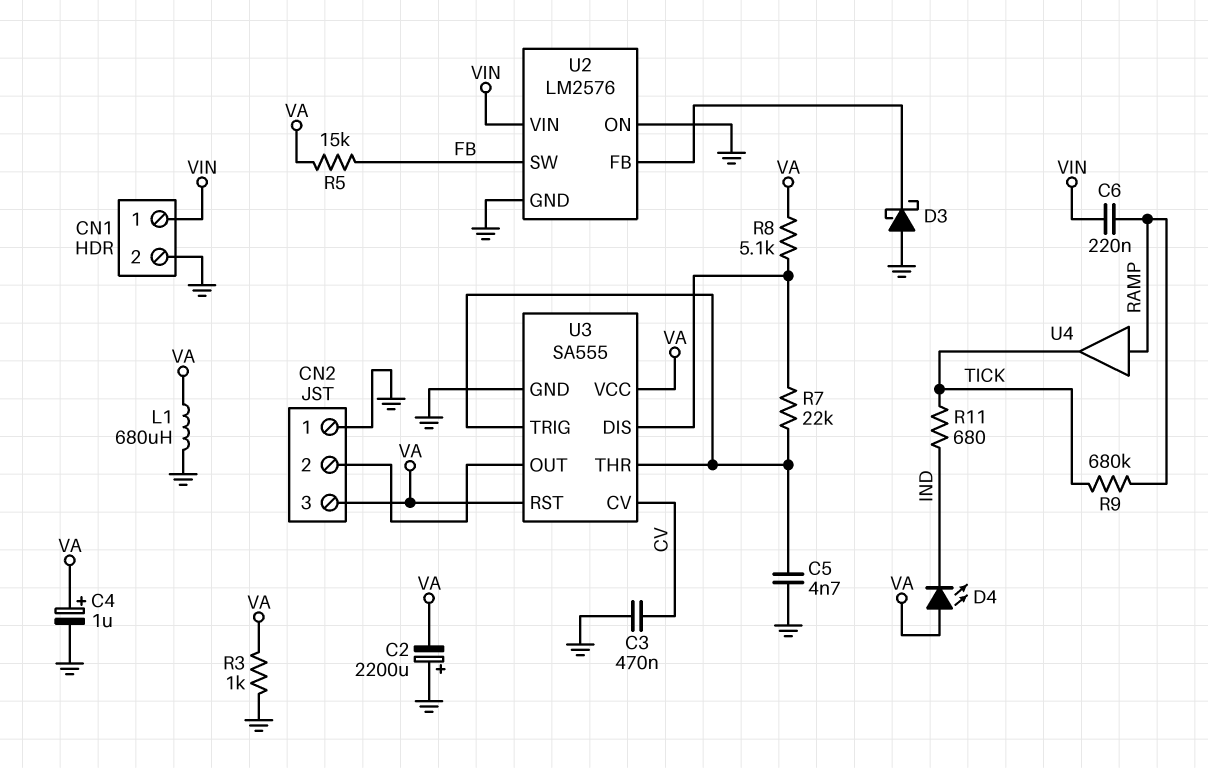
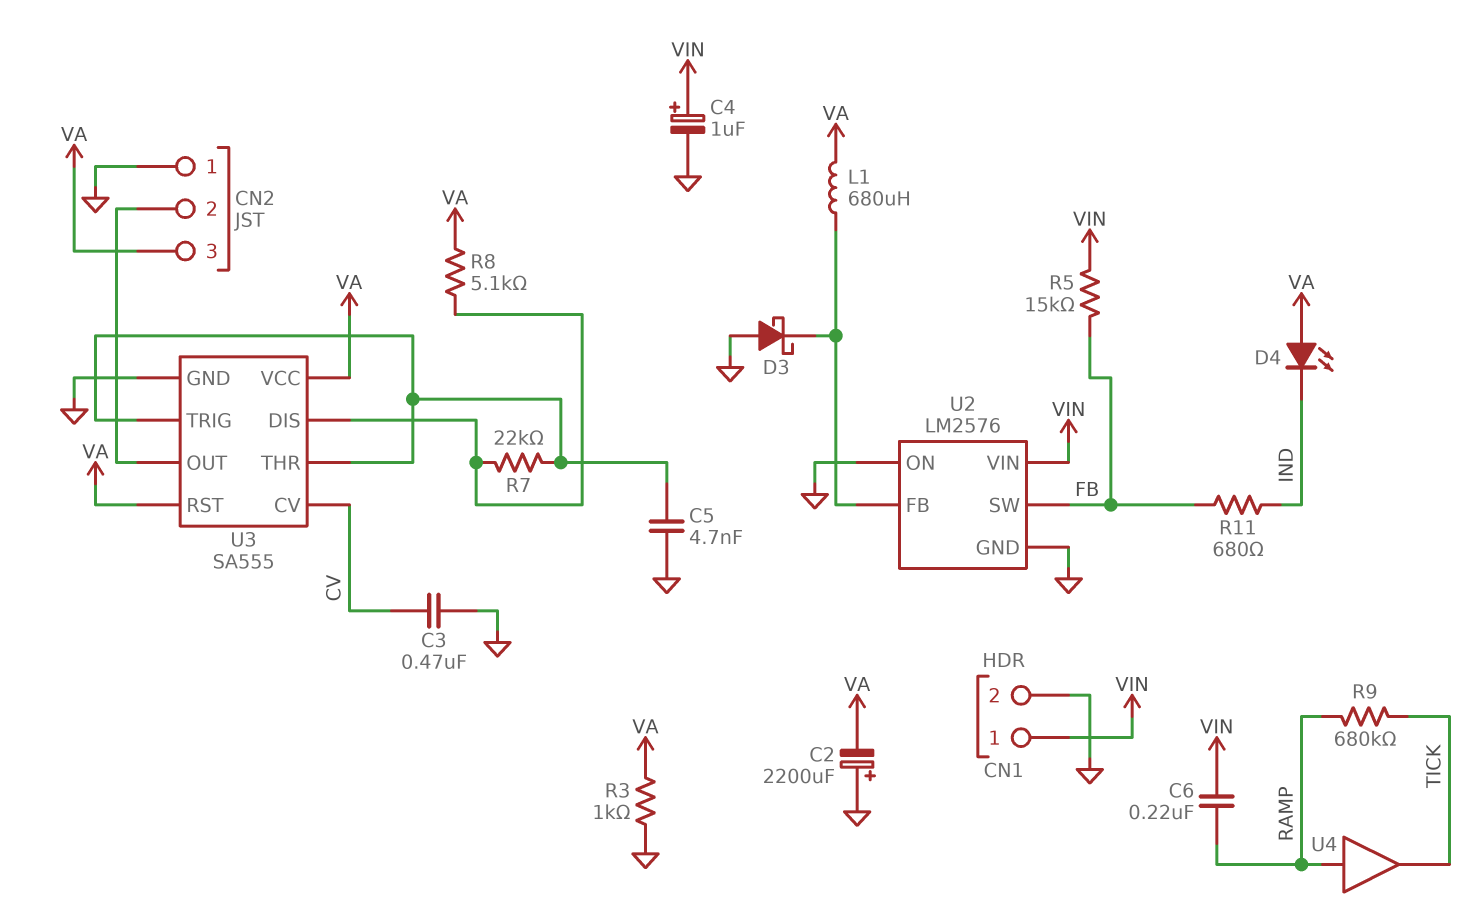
C4: 1uF (plus VA, minus GND) -> 1uF (plus VIN, minus GND)
L1: 680uH (GND, VA) -> 680uH (U2/FB, VA)
R5: 15k (FB, VA) -> 15k (FB, VIN)
R11: 680 (IND, TICK) -> 680 (FB, IND)

